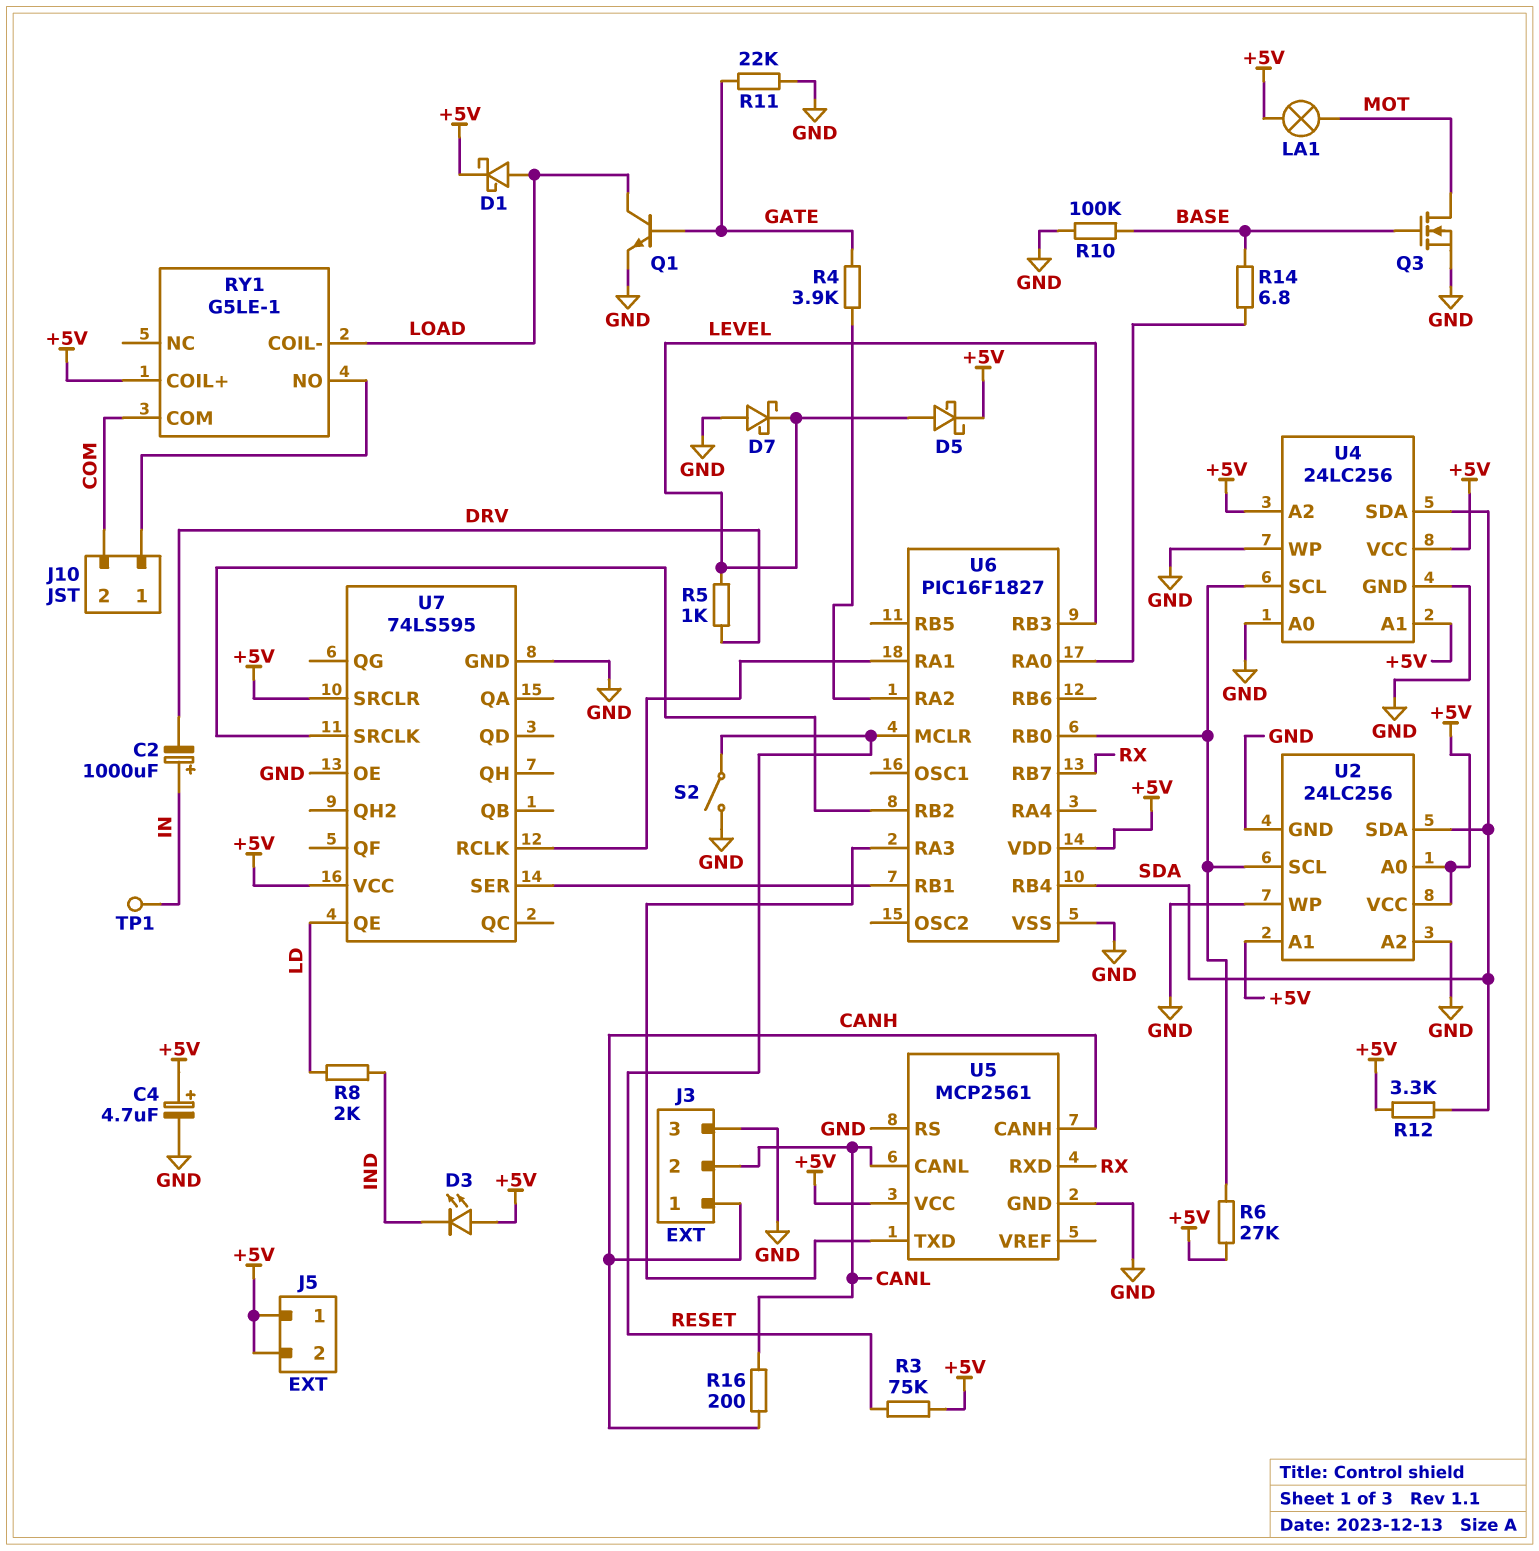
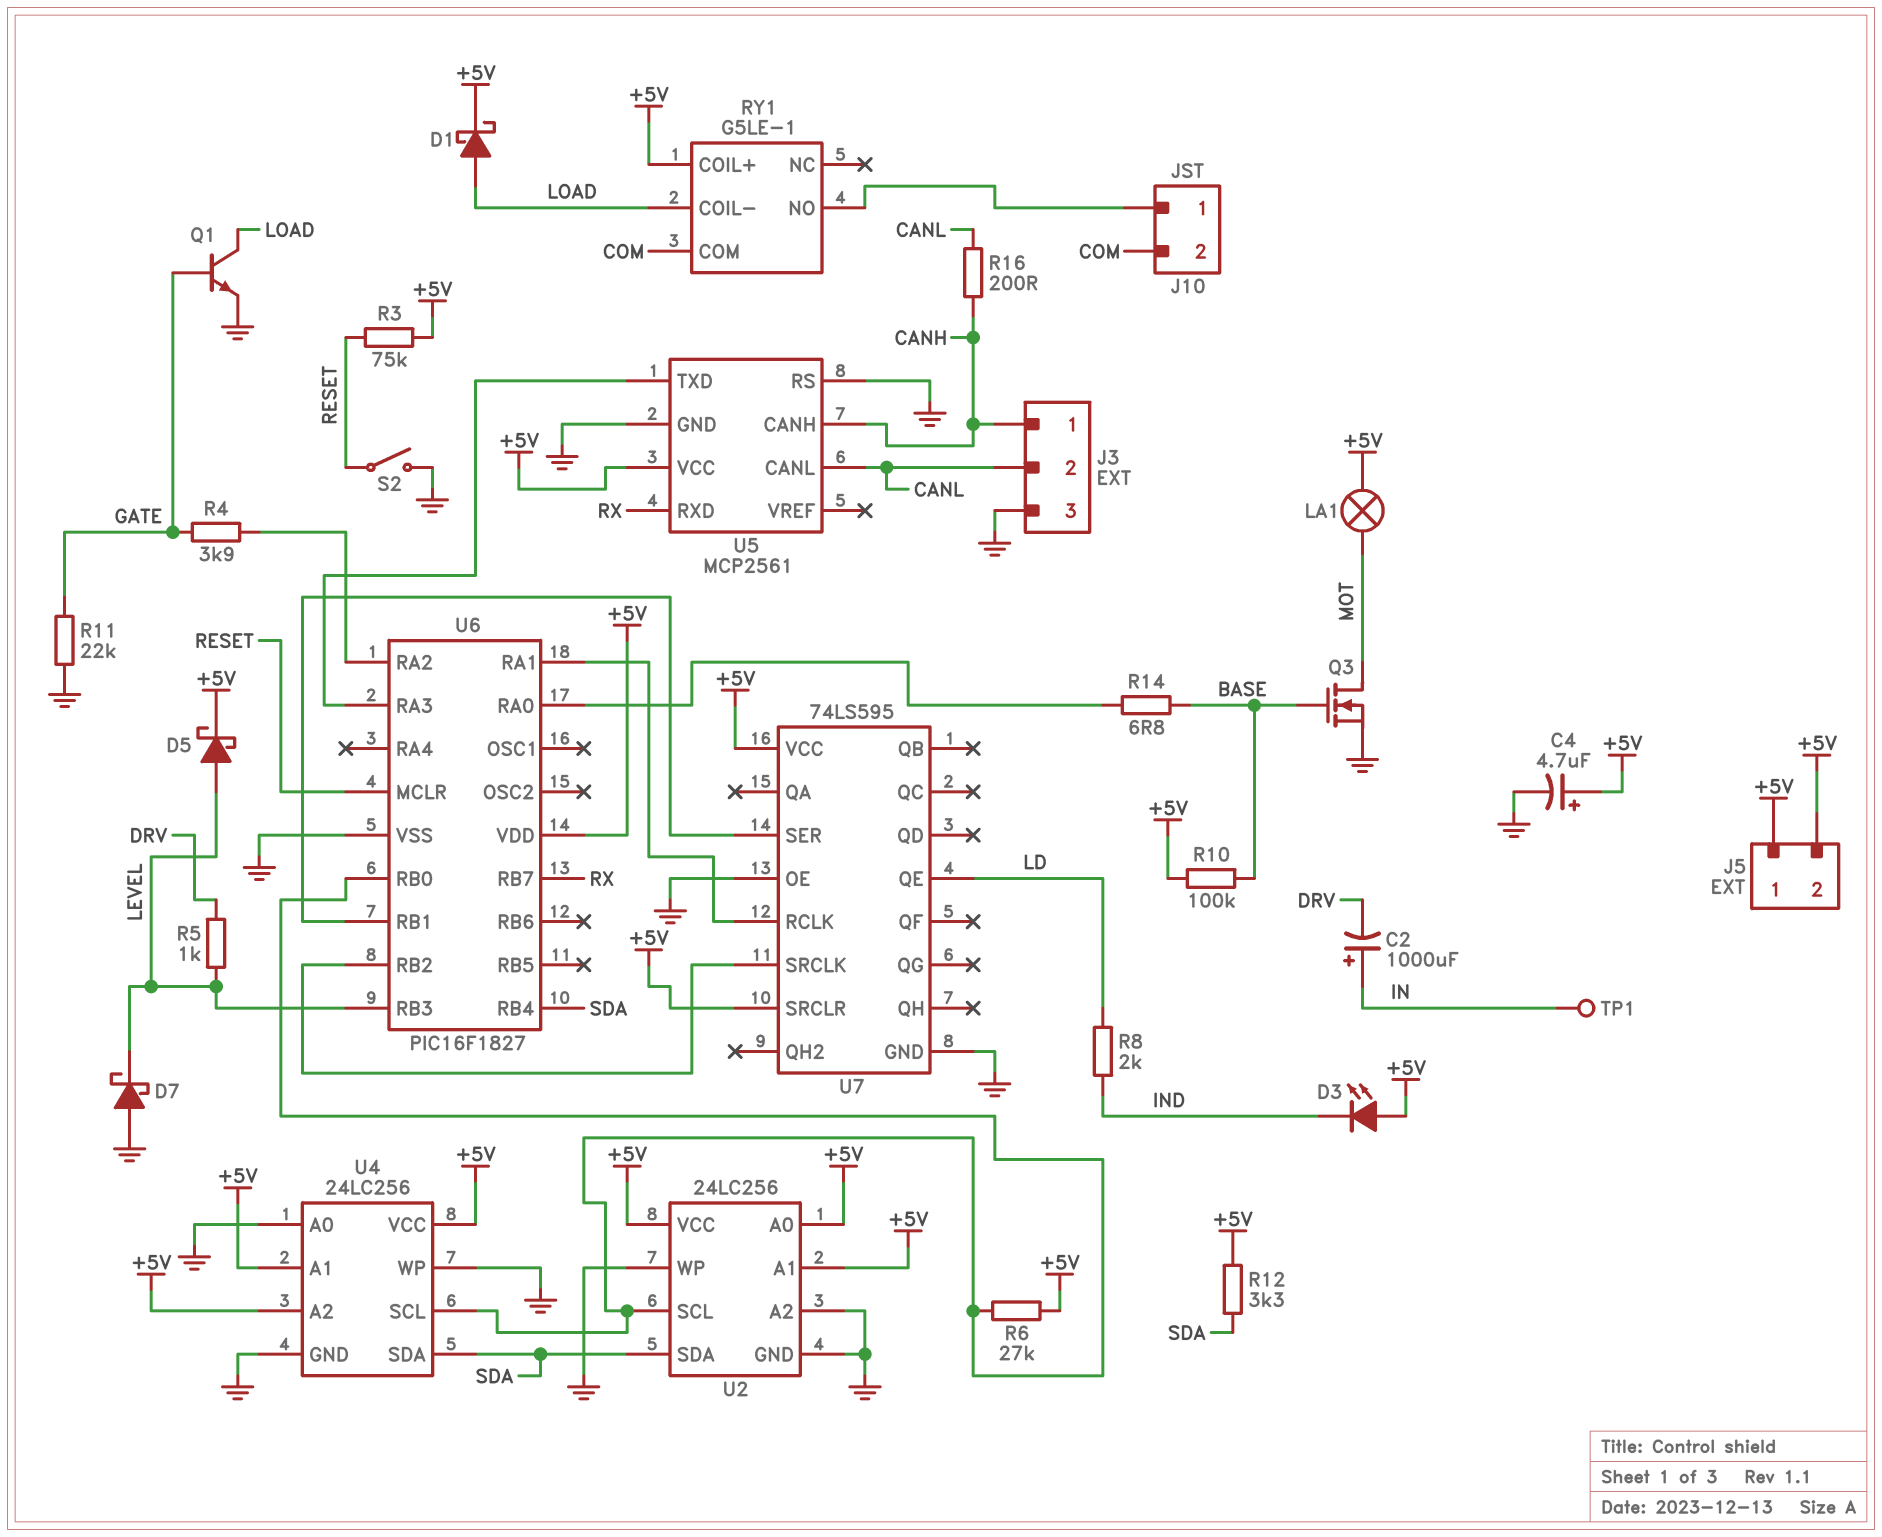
R10: 100k (BASE, GND) -> 100k (+5V, BASE)

